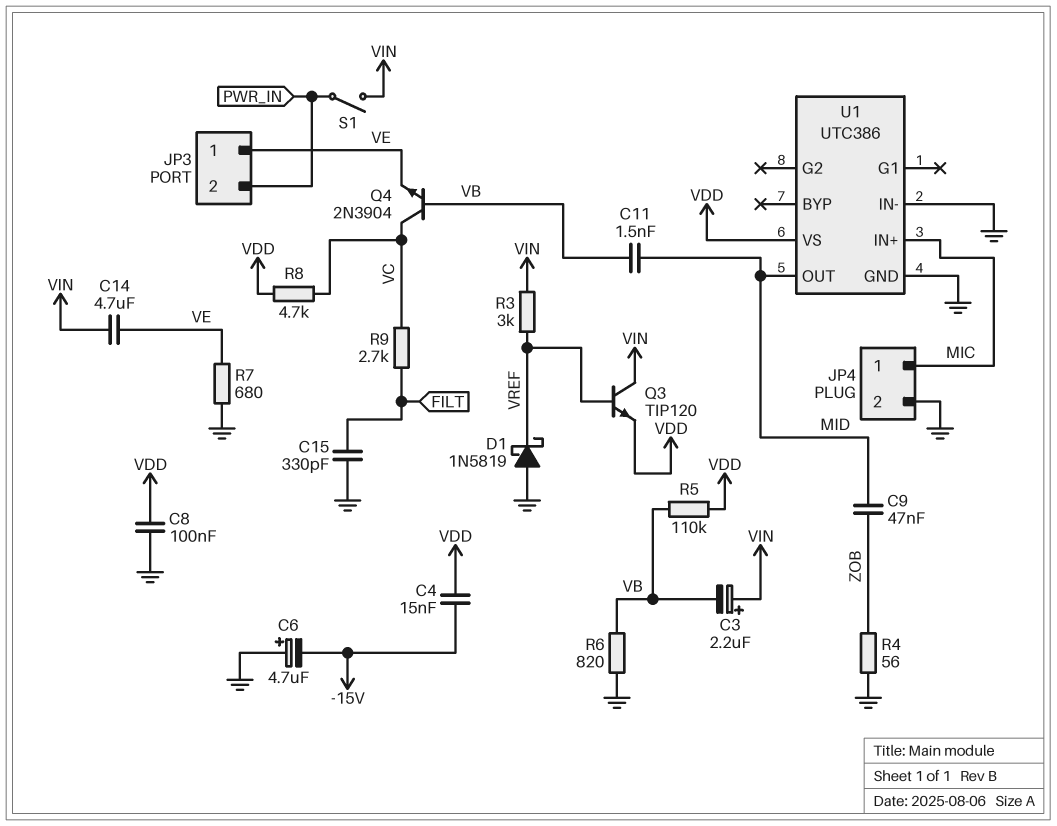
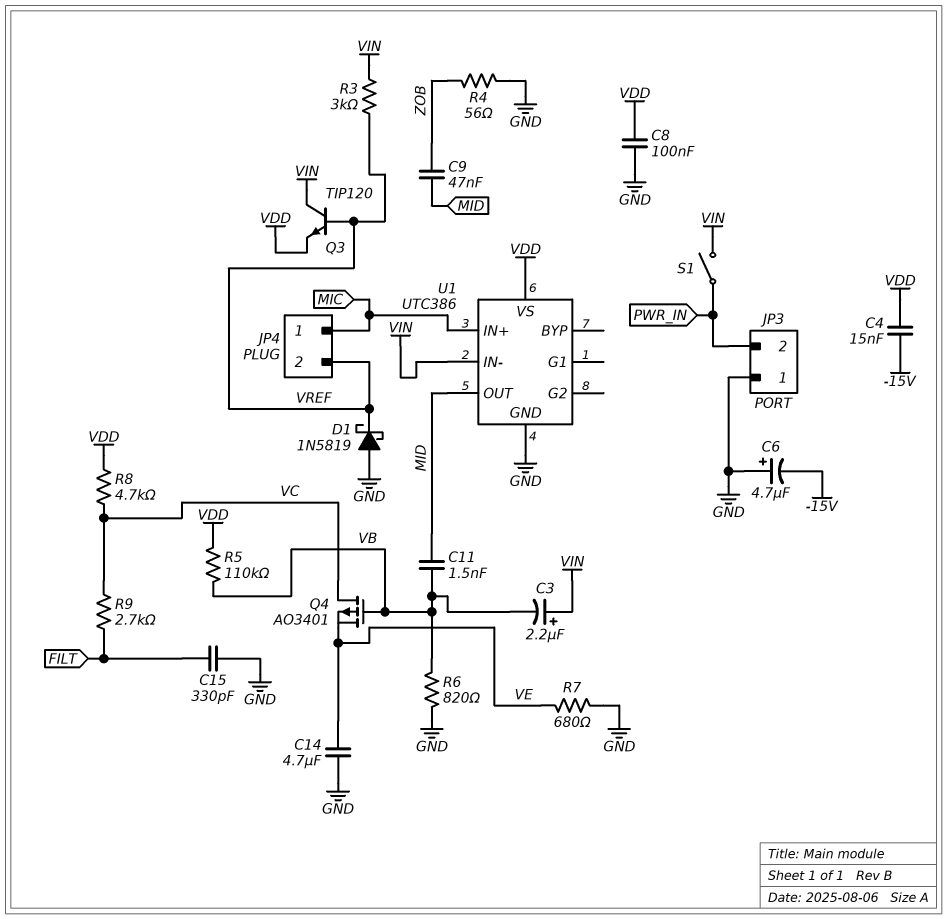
C14: 4.7uF (VE, VIN) -> 4.7uF (GND, VE)
JP3 pin 1: VE -> GND
JP4 pin 2: GND -> VREF
Q4: NPN 2N3904 (B VB, C VC, E VE) -> PMOS AO3401 (G VB, D VC, S VE)
U1 pin IN-: GND -> VIN

